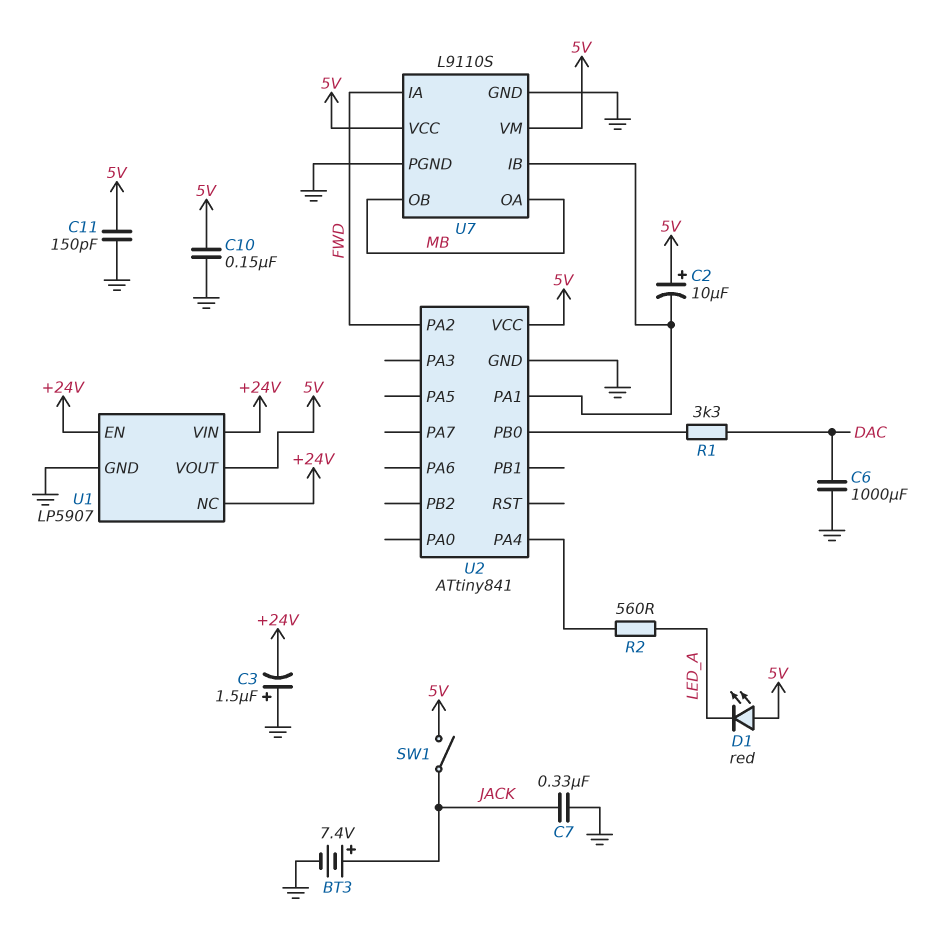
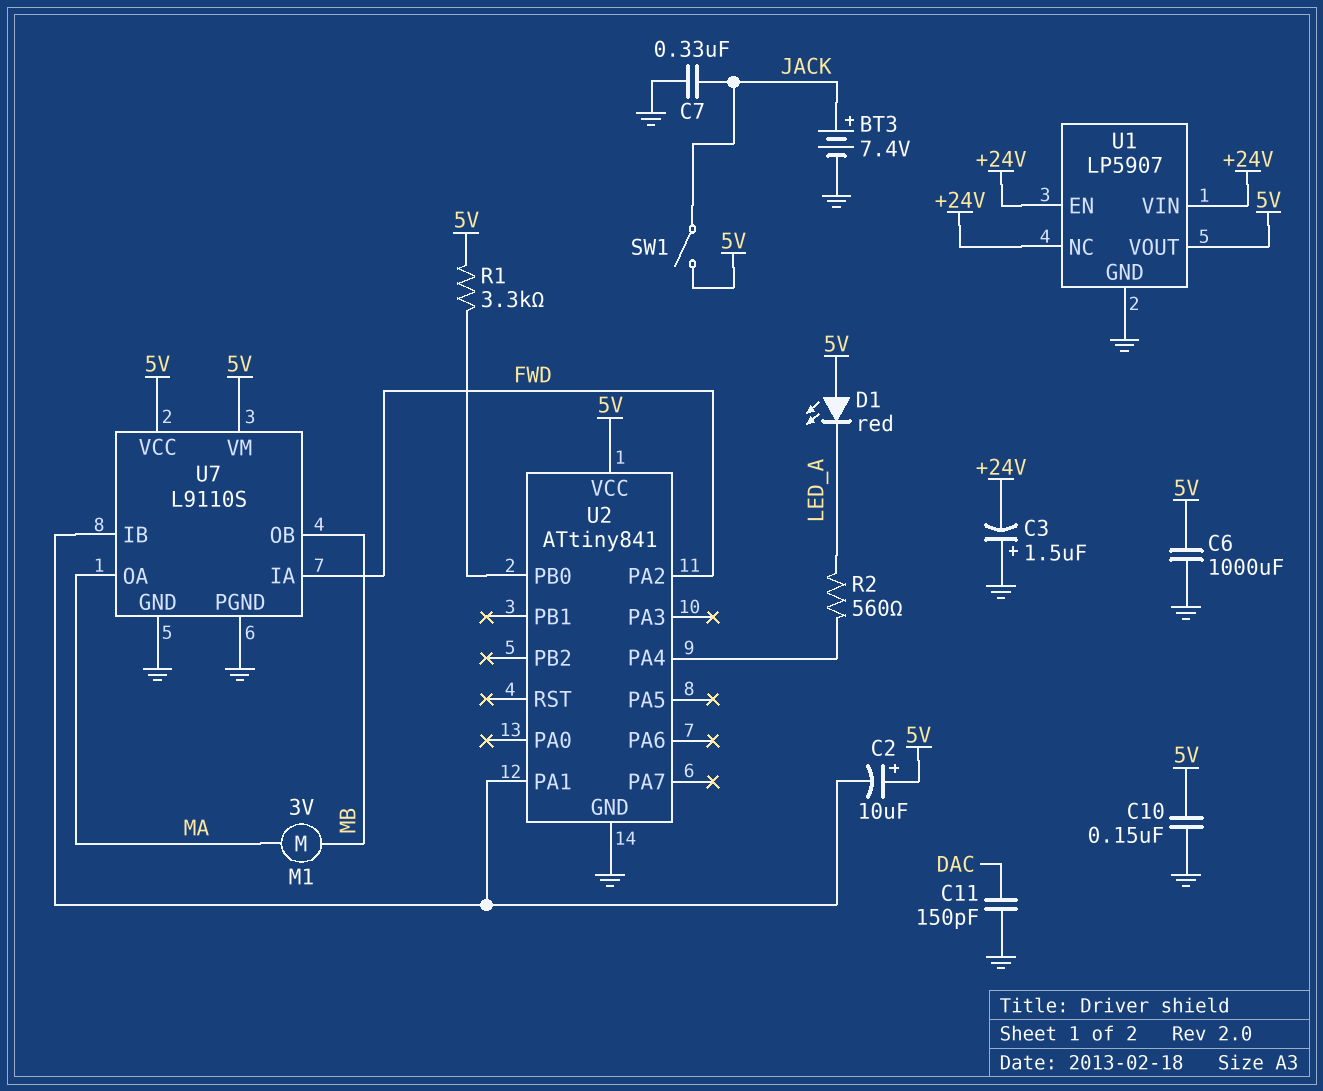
C6: 1000uF (DAC, GND) -> 1000uF (5V, GND)
C11: 150pF (5V, GND) -> 150pF (DAC, GND)
M1: none -> motor 3V (MA, MB)
R1: 3.3k (DAC, U2/PB0) -> 3.3k (5V, U2/PB0)
U7 pin OA: MB -> MA

